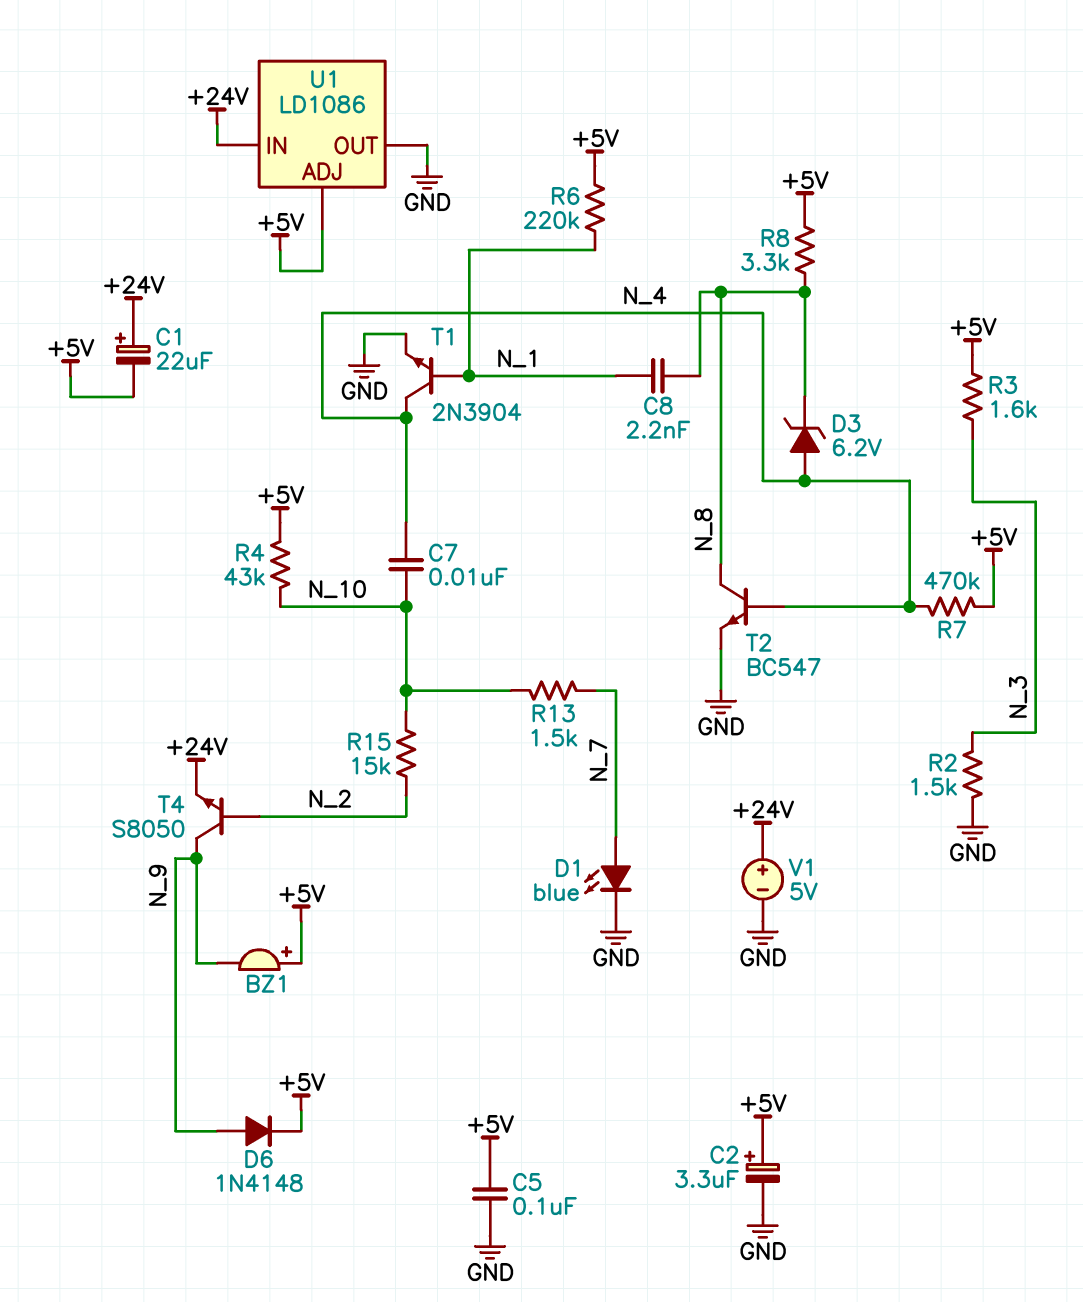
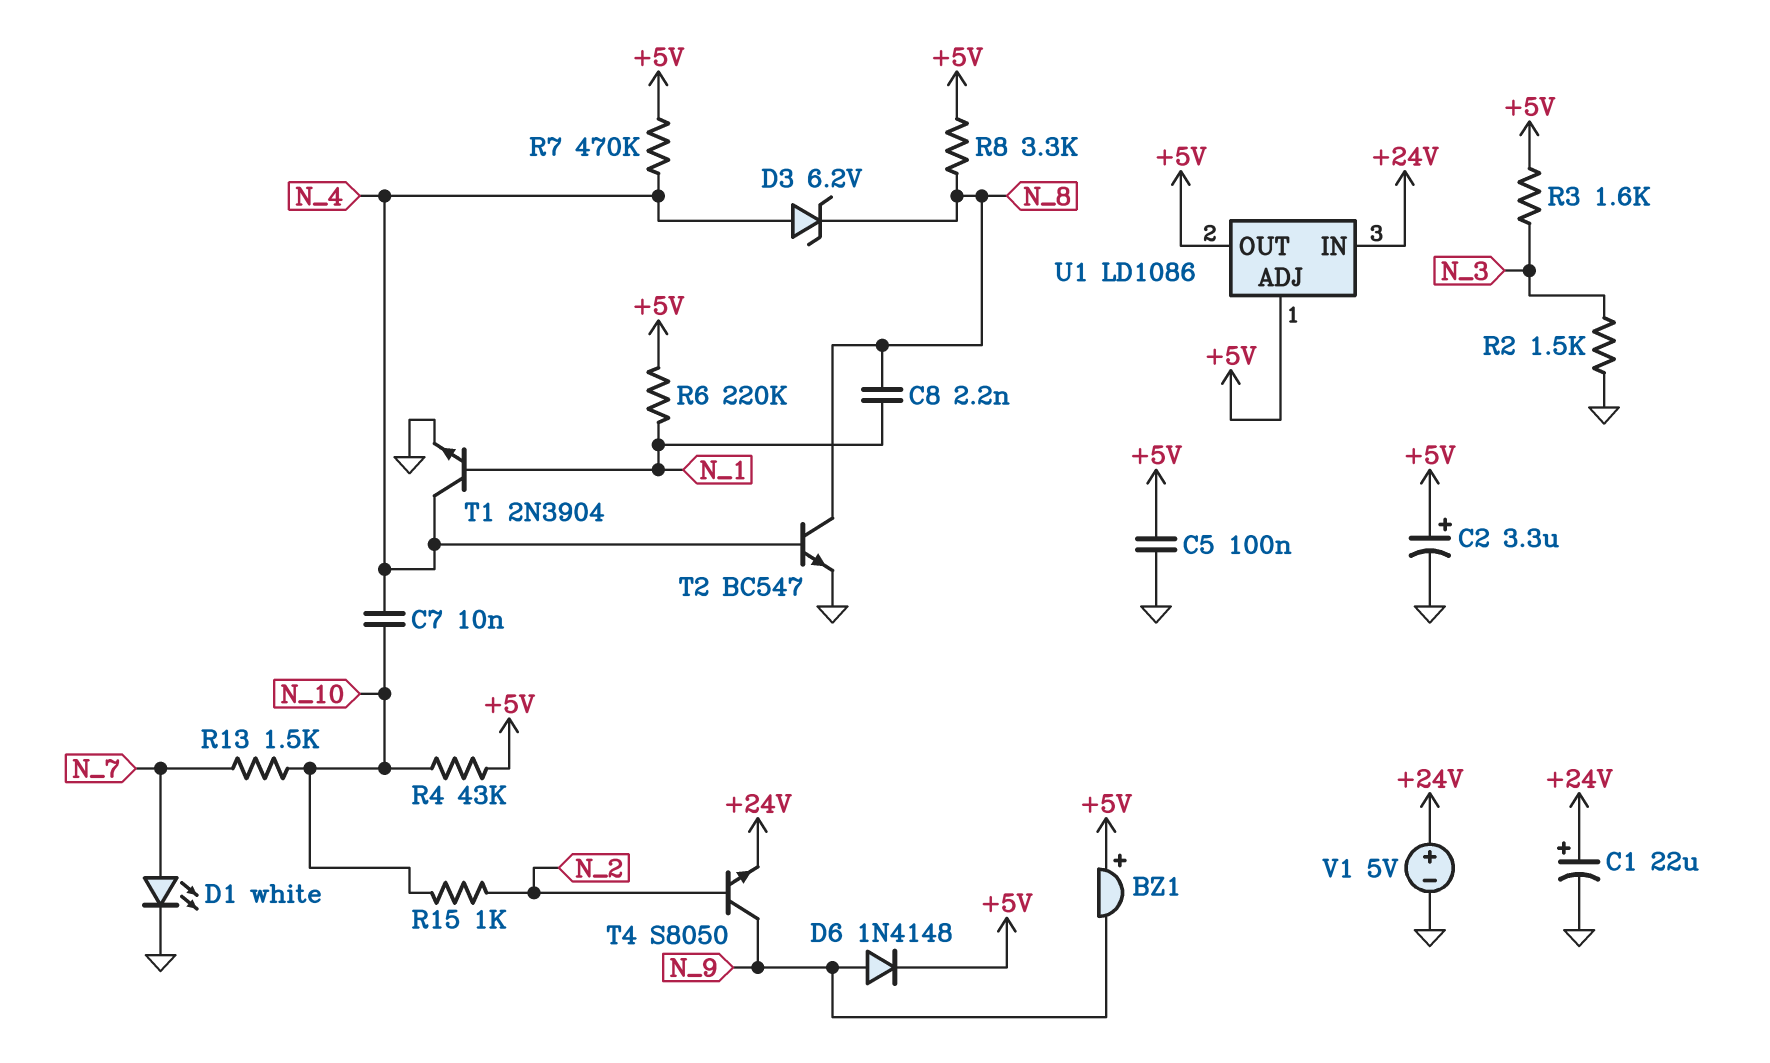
C1: 22uF (plus +24V, minus +5V) -> 22uF (plus +24V, minus GND)
D1: LED blue (A N_7, K GND) -> LED white (A N_7, K GND)
R15: 15k (N_2, N_10) -> 1k (N_2, N_10)
U1 pin OUT: GND -> +5V

